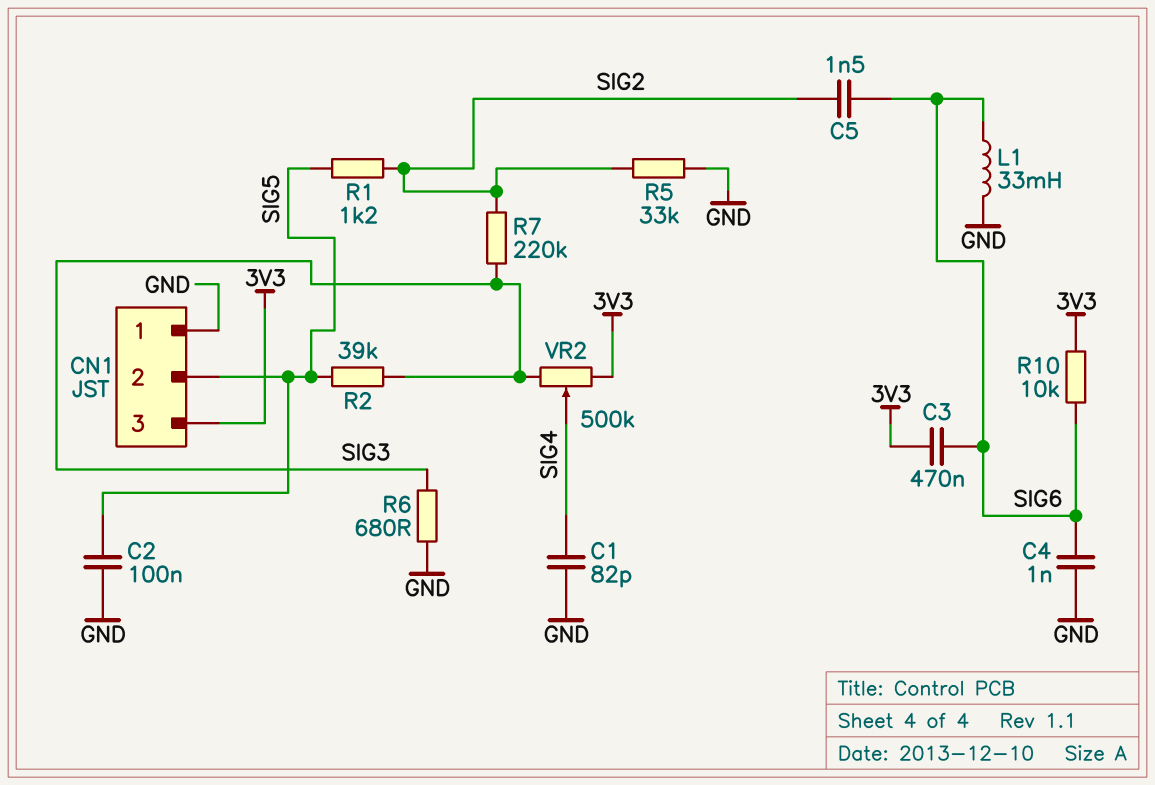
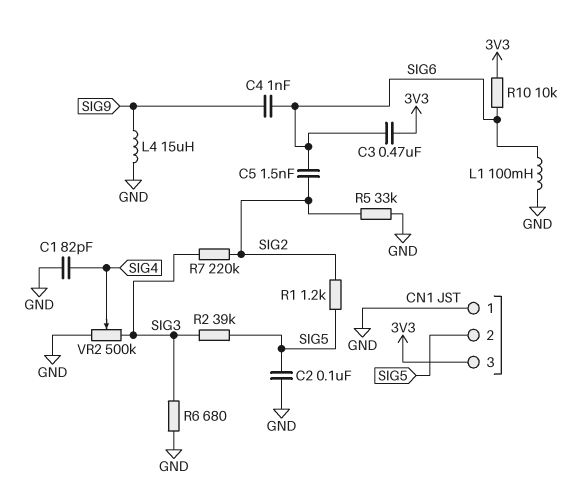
C4: 1nF (GND, SIG6) -> 1nF (SIG6, SIG9)
L1: 33mH (GND, SIG6) -> 100mH (GND, SIG6)
L4: none -> 15uH (GND, SIG9)
VR2: 500k (3V3, SIG3, wiper SIG4) -> 500k (GND, SIG3, wiper SIG4)

